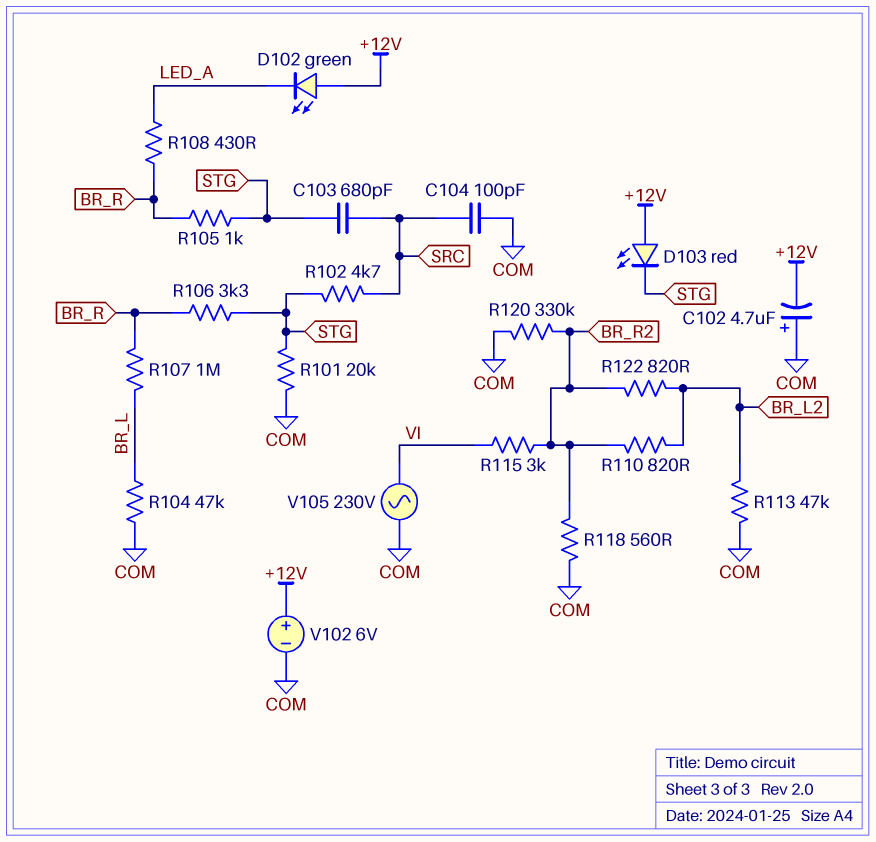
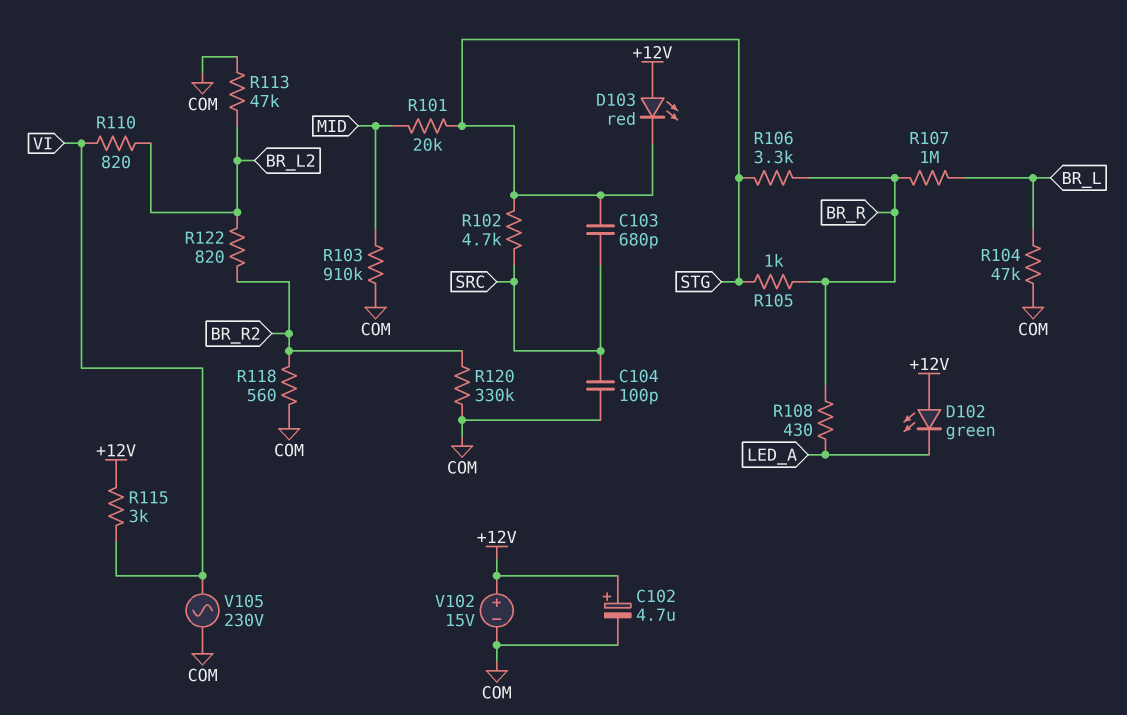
C102: 4.7uF (plus COM, minus +12V) -> 4.7uF (plus +12V, minus COM)
R101: 20k (COM, STG) -> 20k (MID, STG)
R103: none -> 910k (COM, MID)
R110: 820 (BR_L2, BR_R2) -> 820 (BR_L2, VI)
R115: 3k (BR_R2, VI) -> 3k (+12V, VI)
V102: 6V (plus +12V, minus COM) -> 15V (plus +12V, minus COM)

